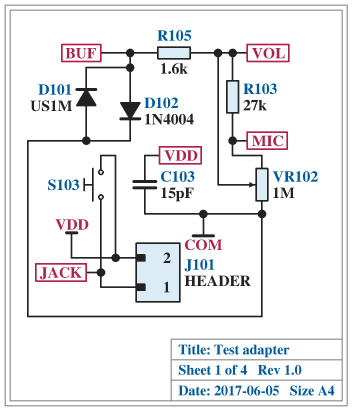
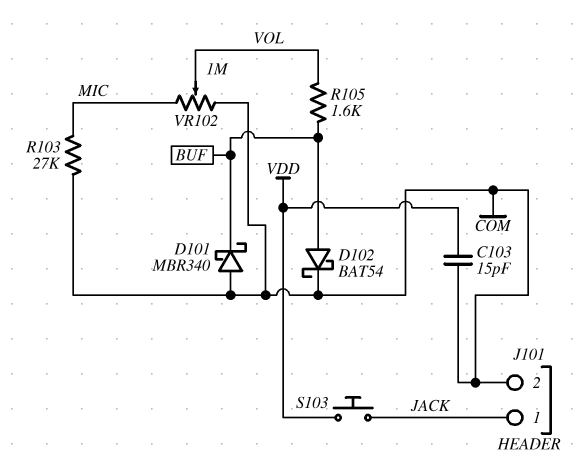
D101: diode US1M (A COM, K BUF) -> schottky MBR340 (A COM, K BUF)
D102: diode 1N4004 (A BUF, K COM) -> schottky BAT54 (A BUF, K COM)
J101 pin 2: VDD -> COM
R103: 27k (MIC, VOL) -> 27k (COM, MIC)

